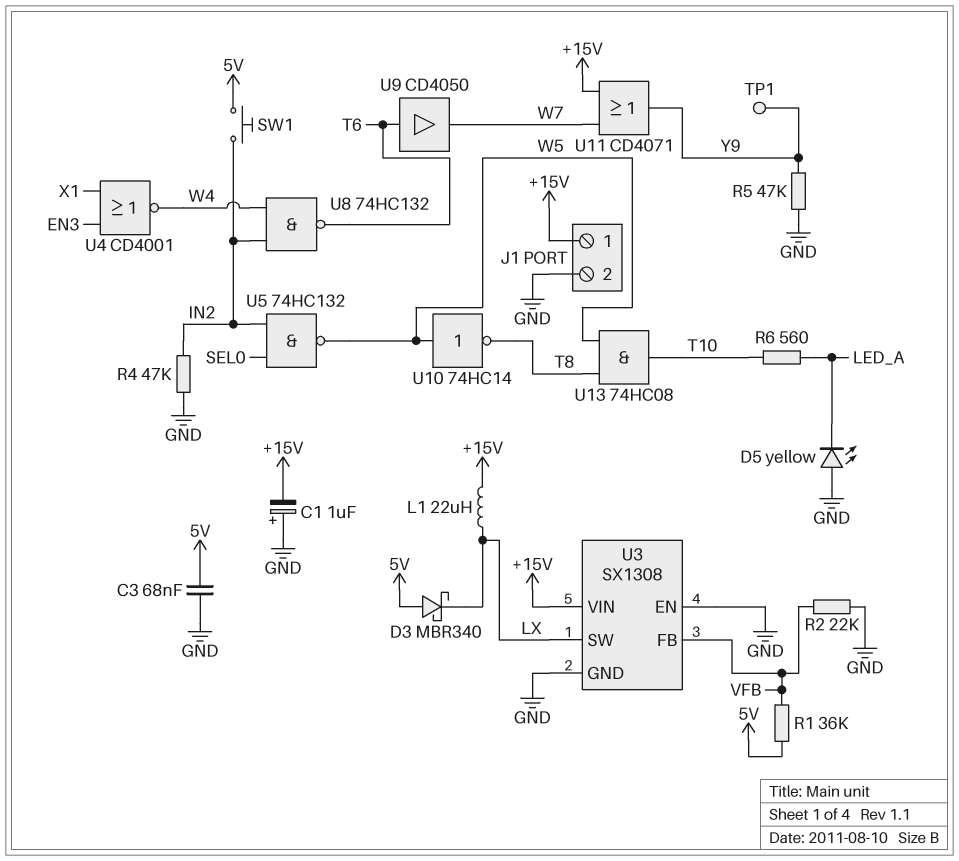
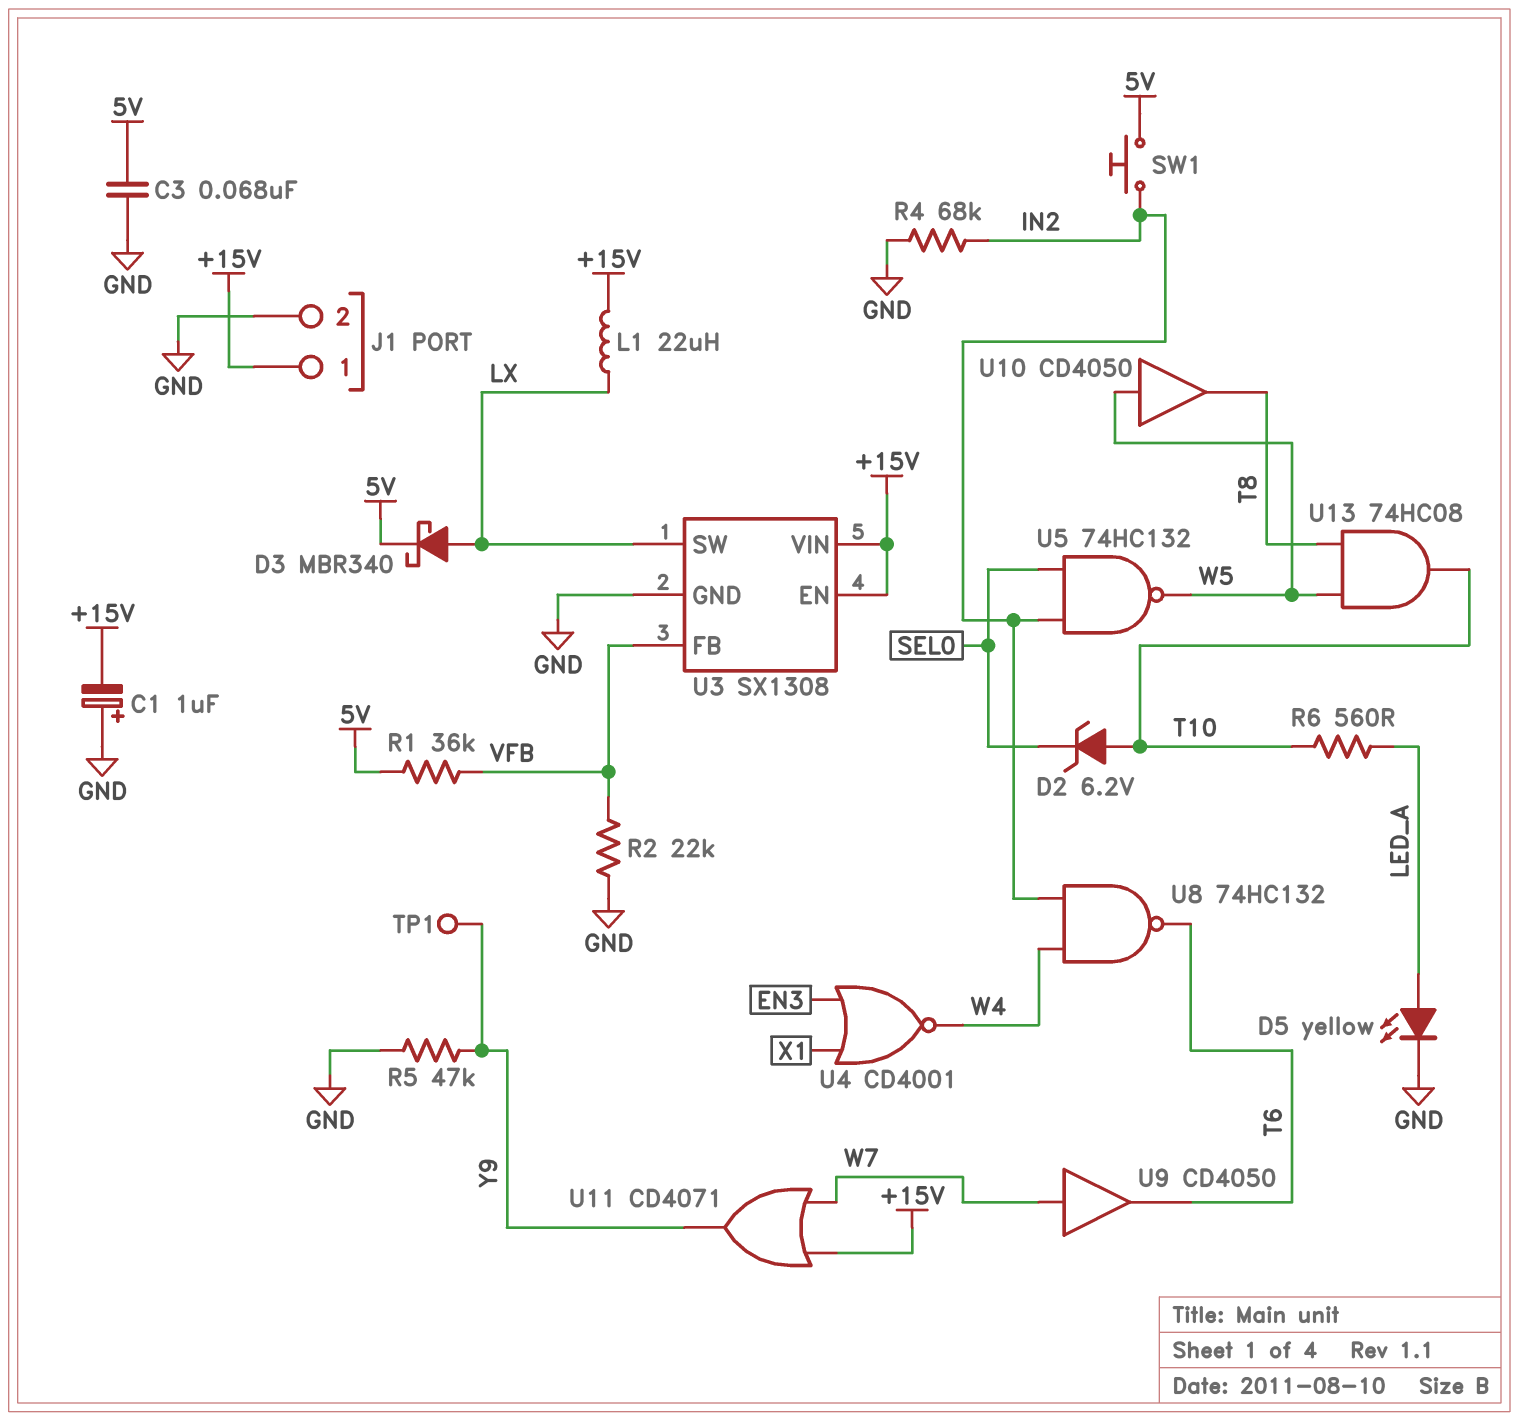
D2: none -> zener 6.2V (A T10, K SEL0)
D3: schottky MBR340 (A 5V, K LX) -> schottky MBR340 (A LX, K 5V)
D5: LED yellow (A GND, K LED_A) -> LED yellow (A LED_A, K GND)
R4: 47k (GND, IN2) -> 68k (GND, IN2)
U3 pin EN: GND -> +15V
U9: buffer CD4050 (in T6, out W7) -> buffer CD4050 (in W7, out T6)
U10: NOT 74HC14 (in W5, out T8) -> buffer CD4050 (in W5, out T8)

